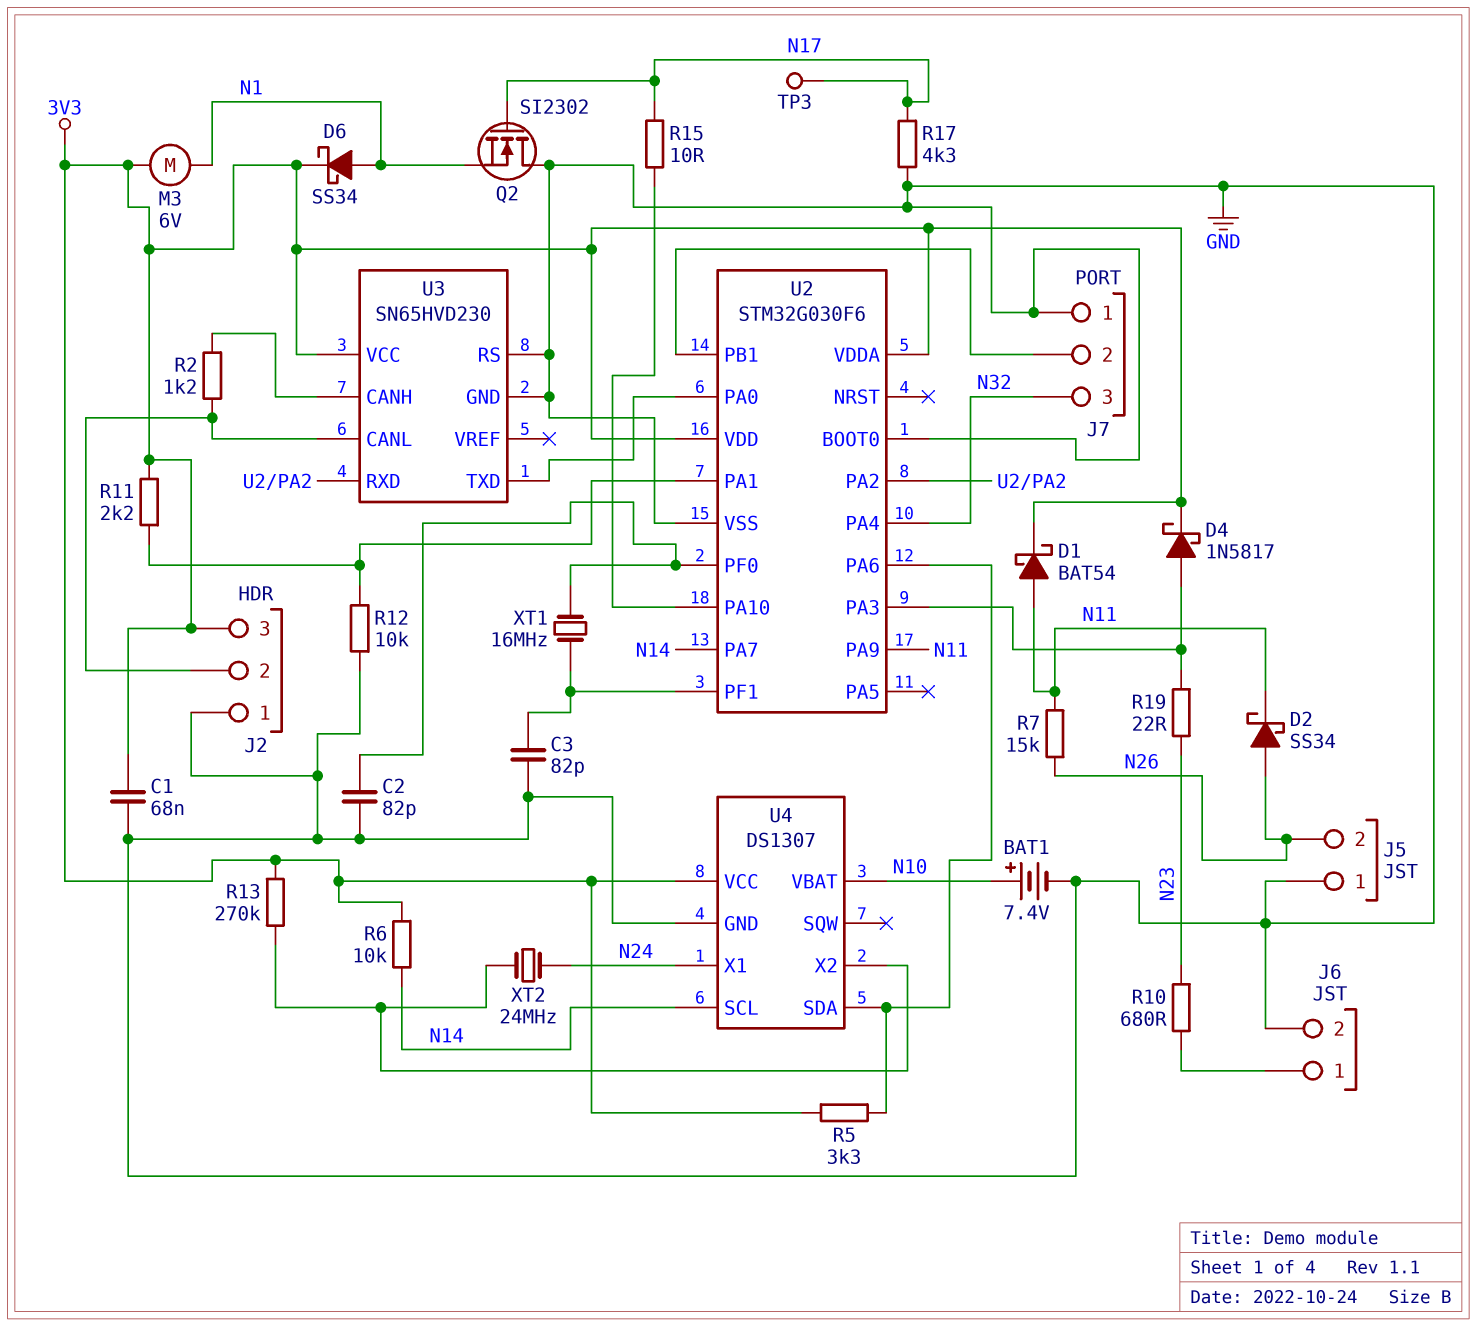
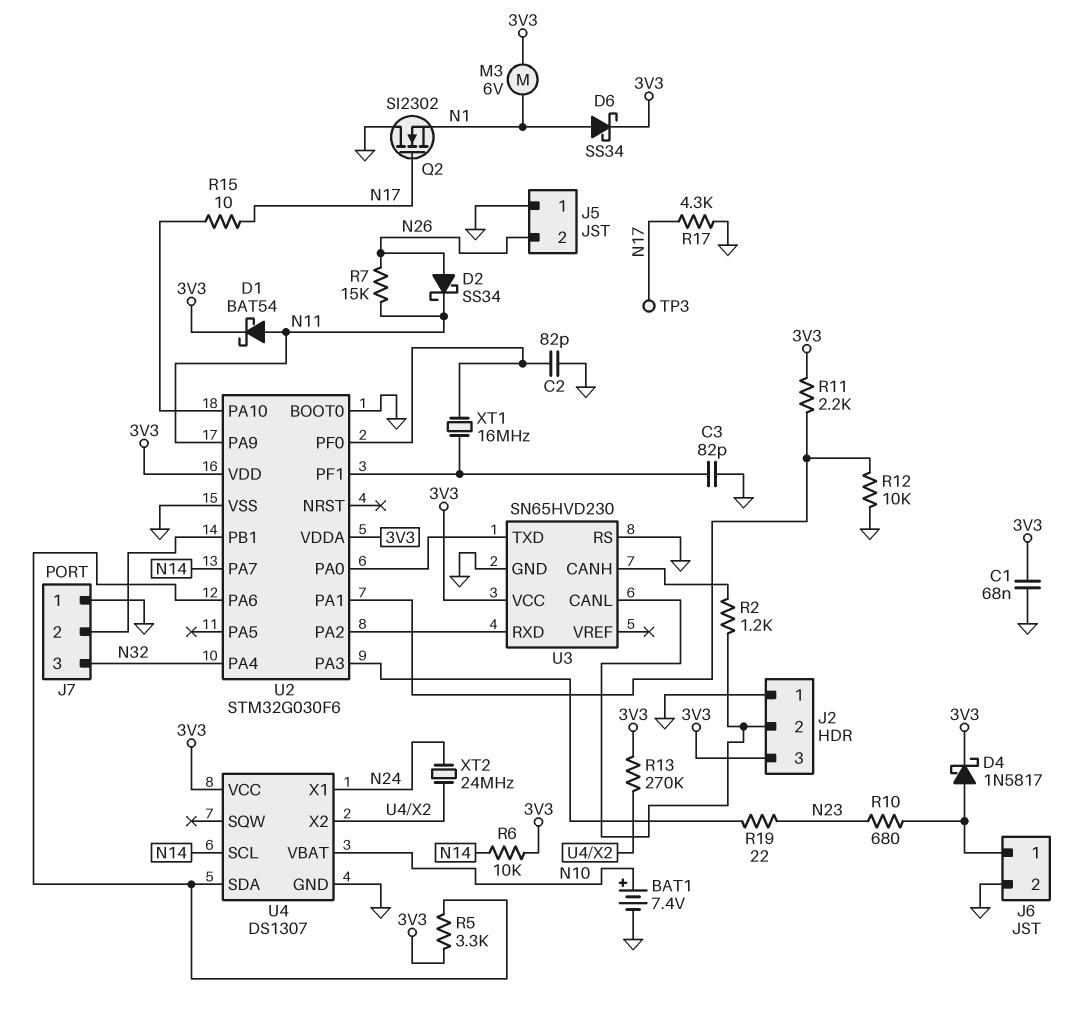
D4: schottky 1N5817 (A U2/PA3, K 3V3) -> schottky 1N5817 (A J6/1, K 3V3)

